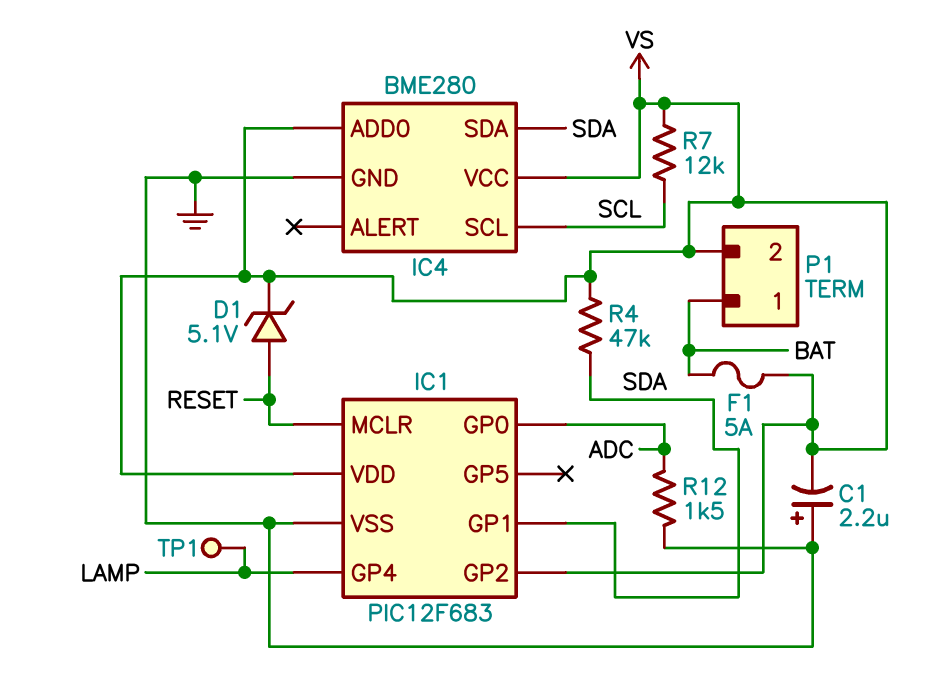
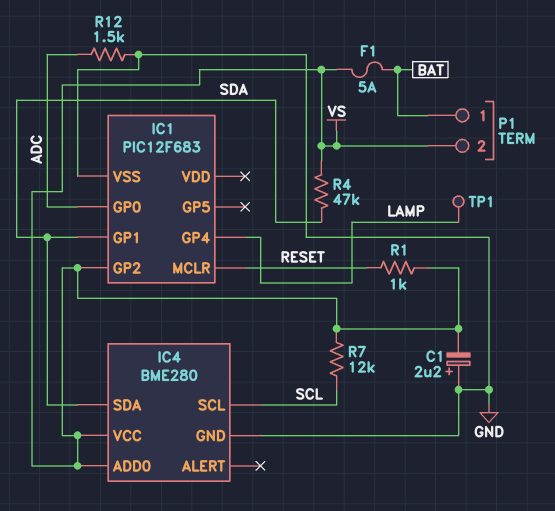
D1: zener 5.1V (A RESET, K VS) -> none
IC1 pin VDD: VS -> none
R1: none -> 1k (RESET, VS)

